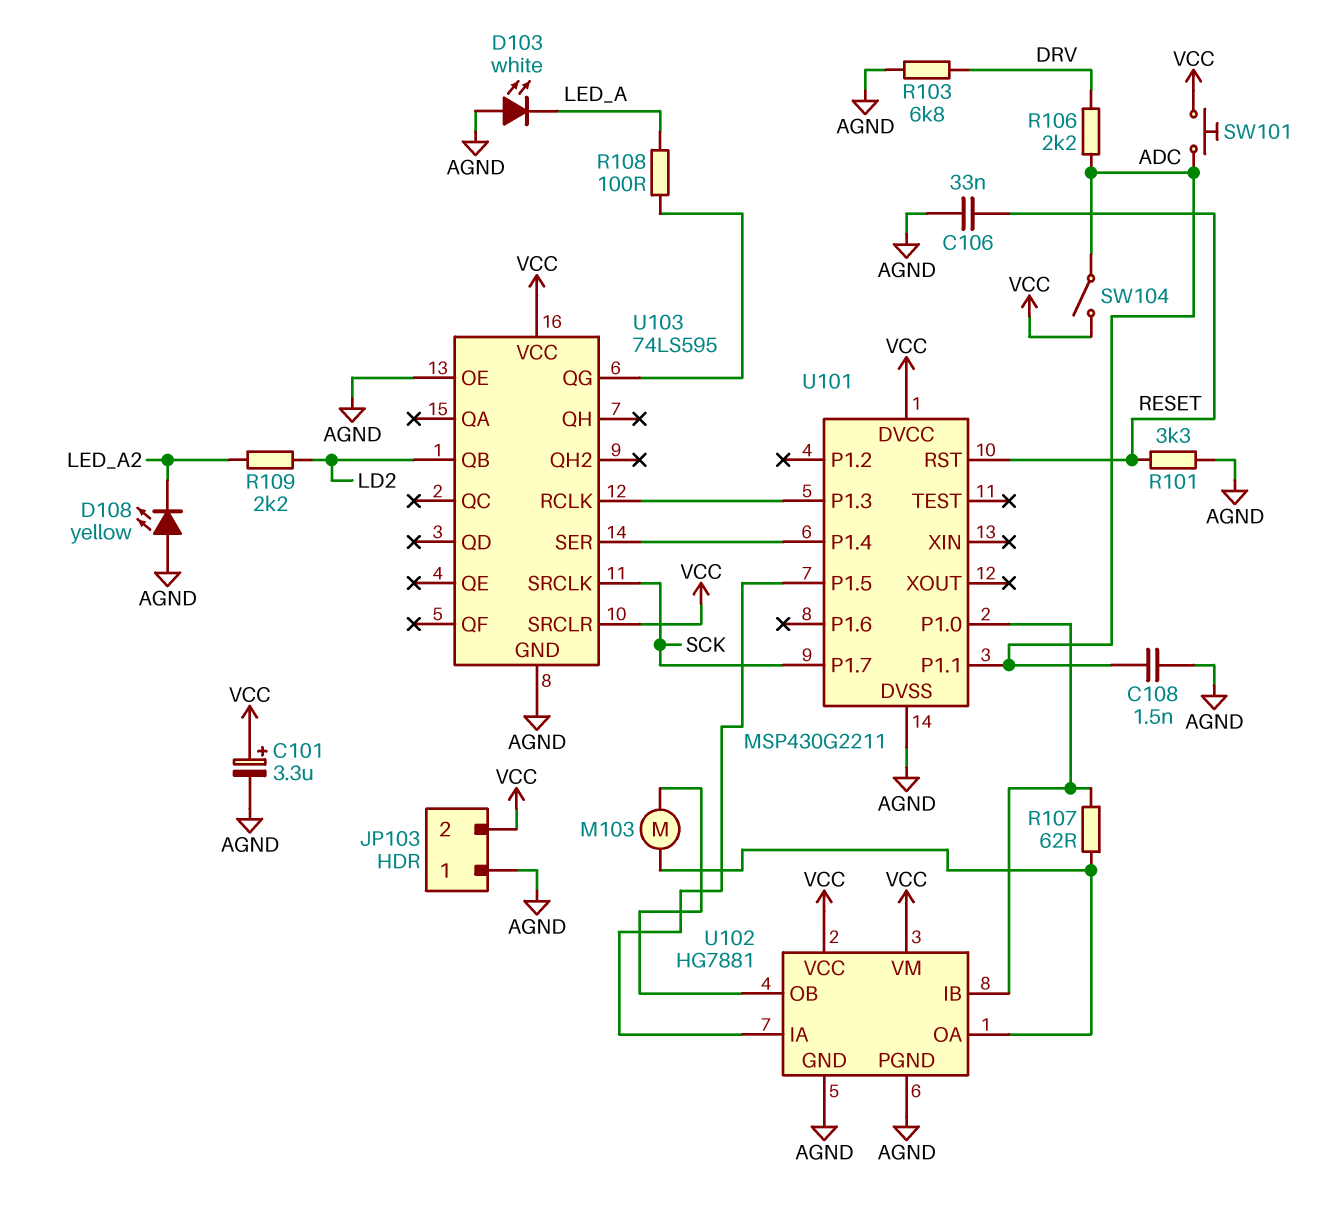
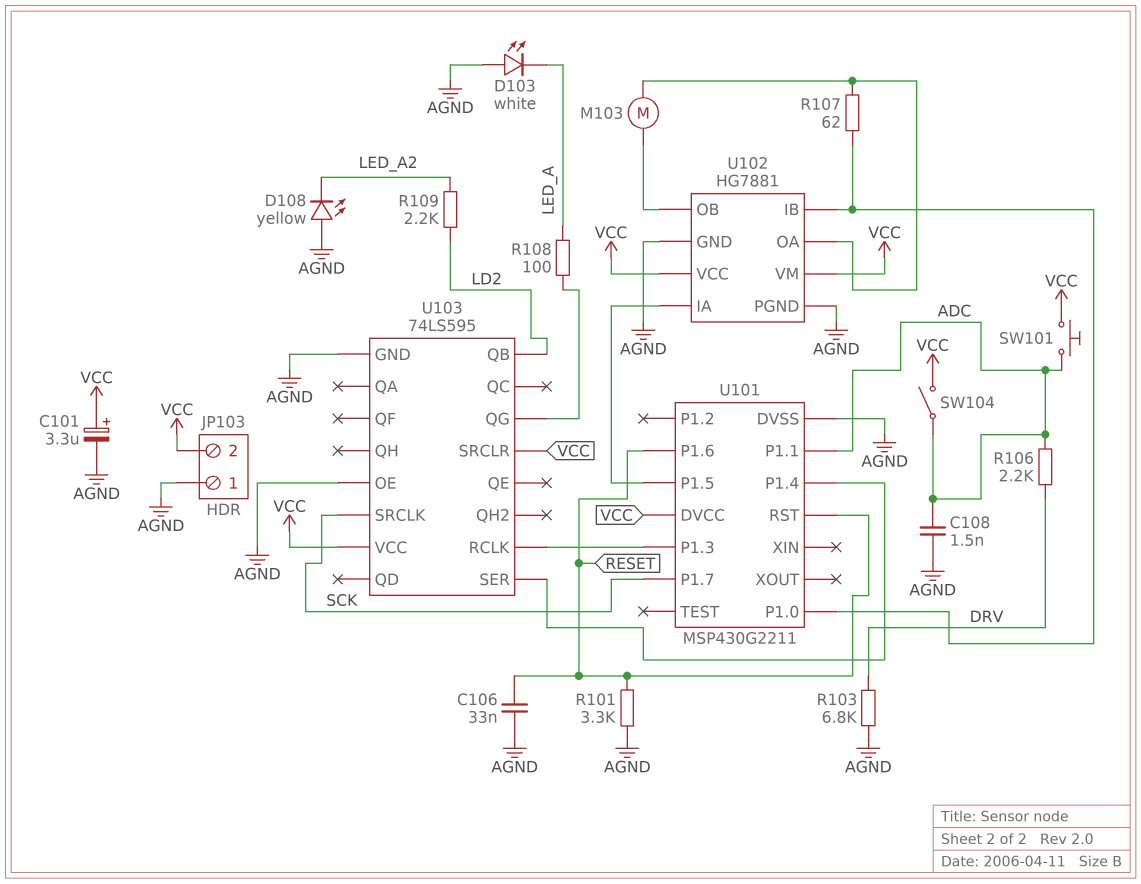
U101 pin P1.6: none -> RESET

